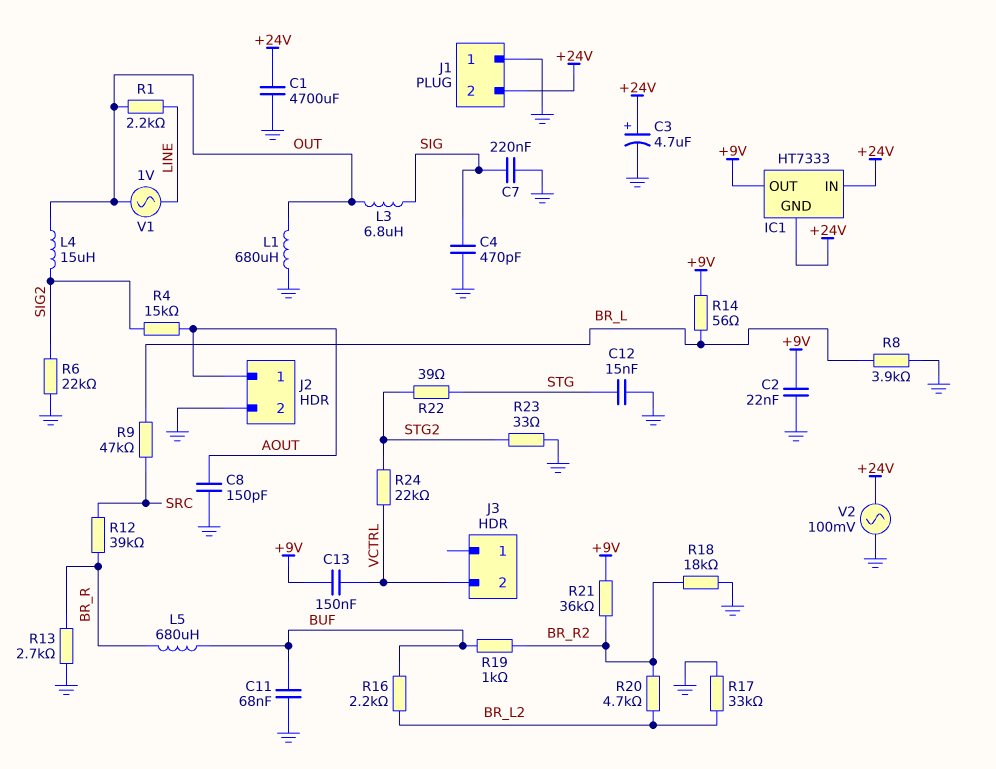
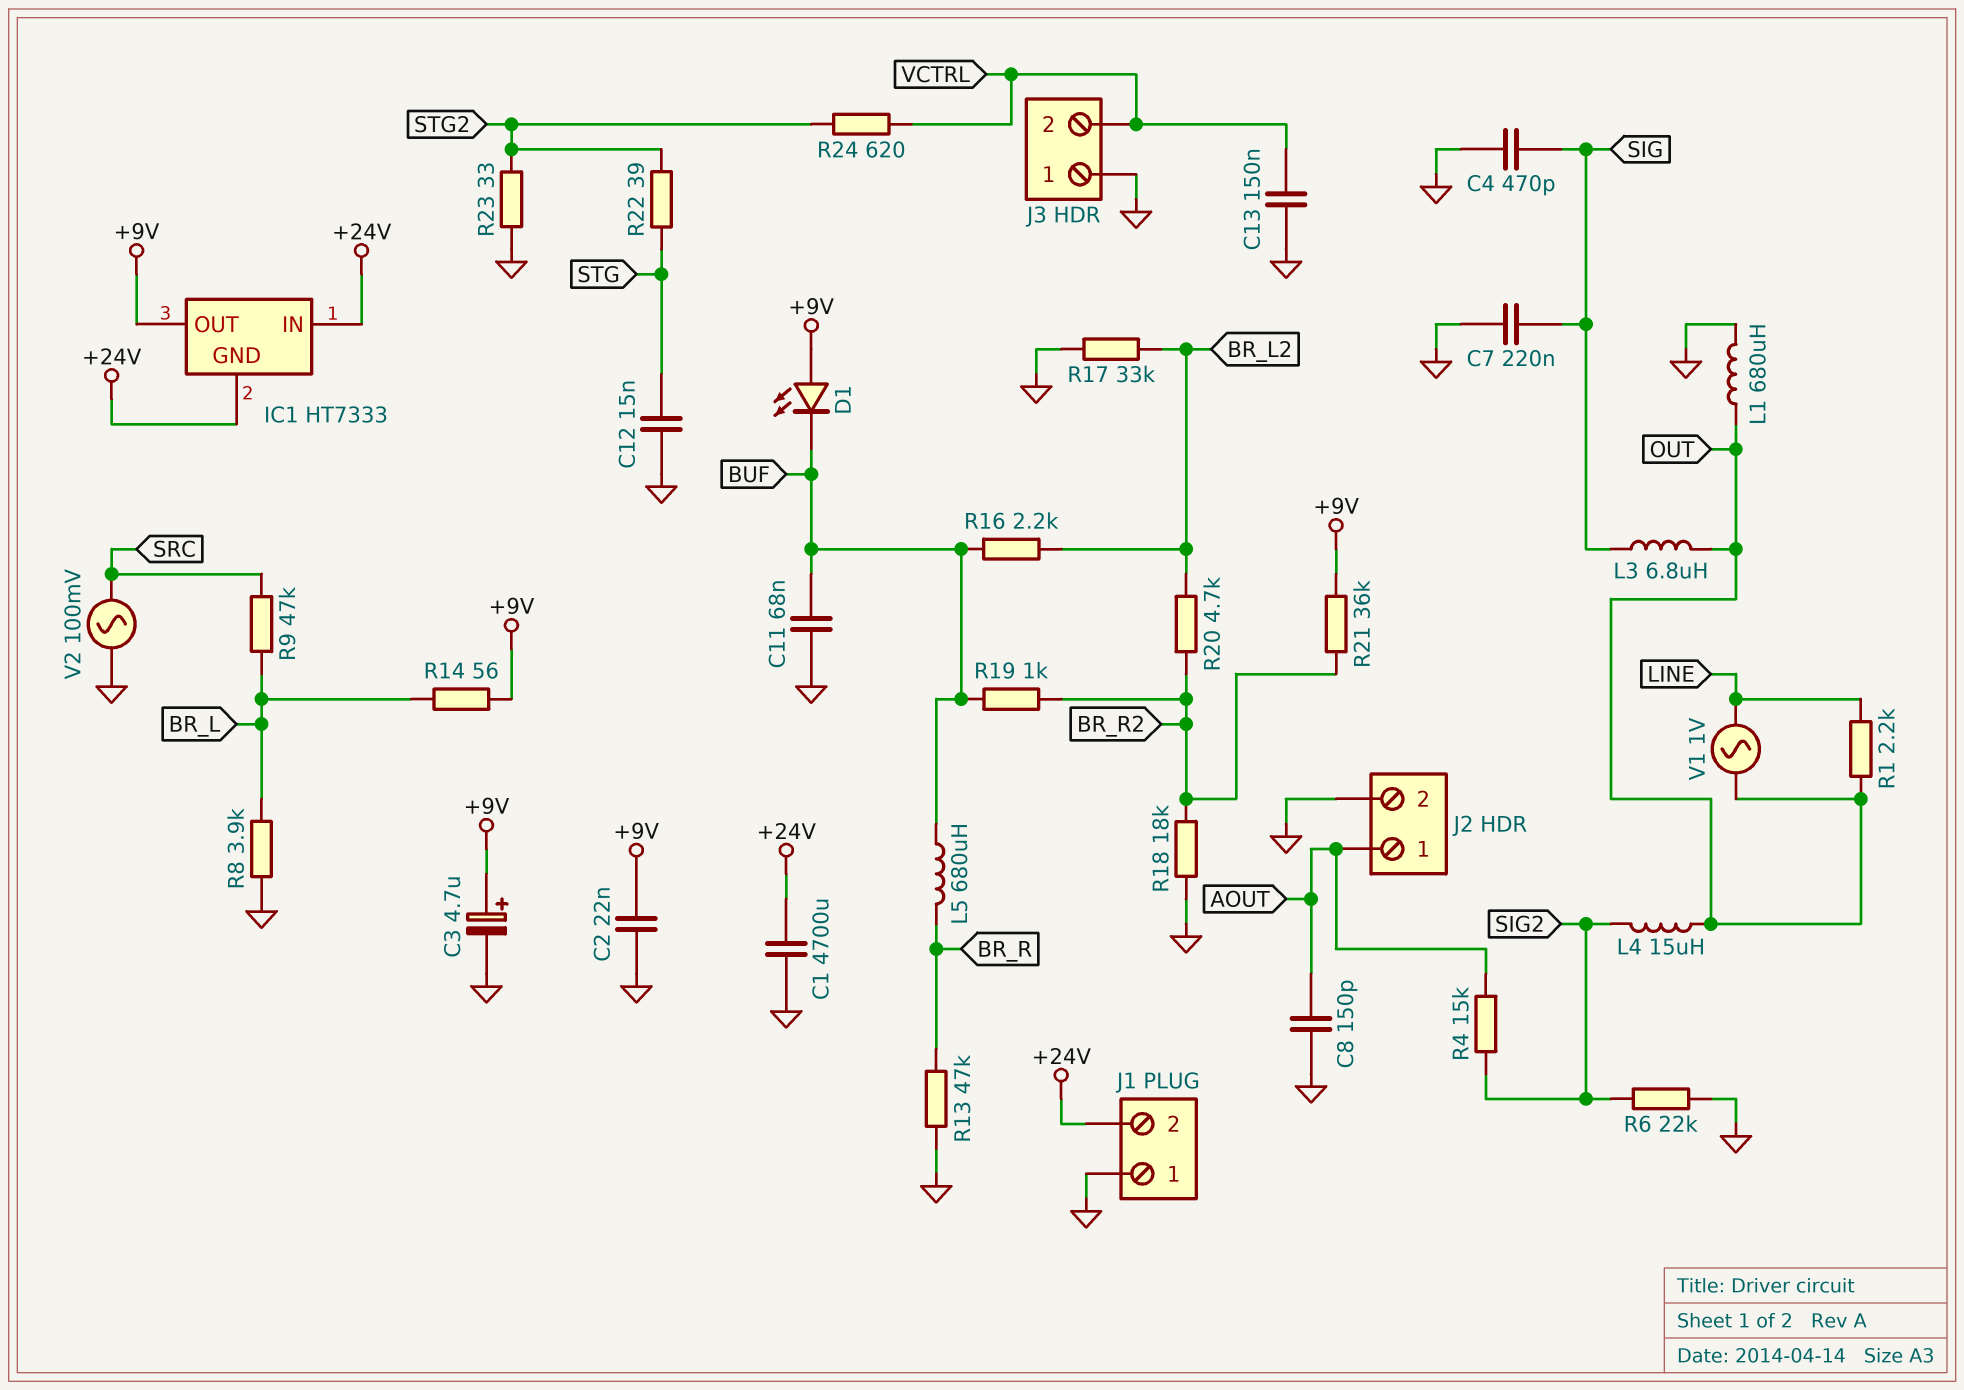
C3: 4.7uF (plus +24V, minus GND) -> 4.7uF (plus +9V, minus GND)
C13: 150nF (+9V, VCTRL) -> 150nF (GND, VCTRL)
D1: none -> LED (A +9V, K BUF)
J3 pin 1: none -> GND
R12: 39k (BR_R, SRC) -> none
R13: 2.7k (BR_R, GND) -> 47k (BR_R, GND)
R24: 22k (STG2, VCTRL) -> 620 (STG2, VCTRL)
V2: AC 100mV (+24V, GND) -> AC 100mV (GND, SRC)

